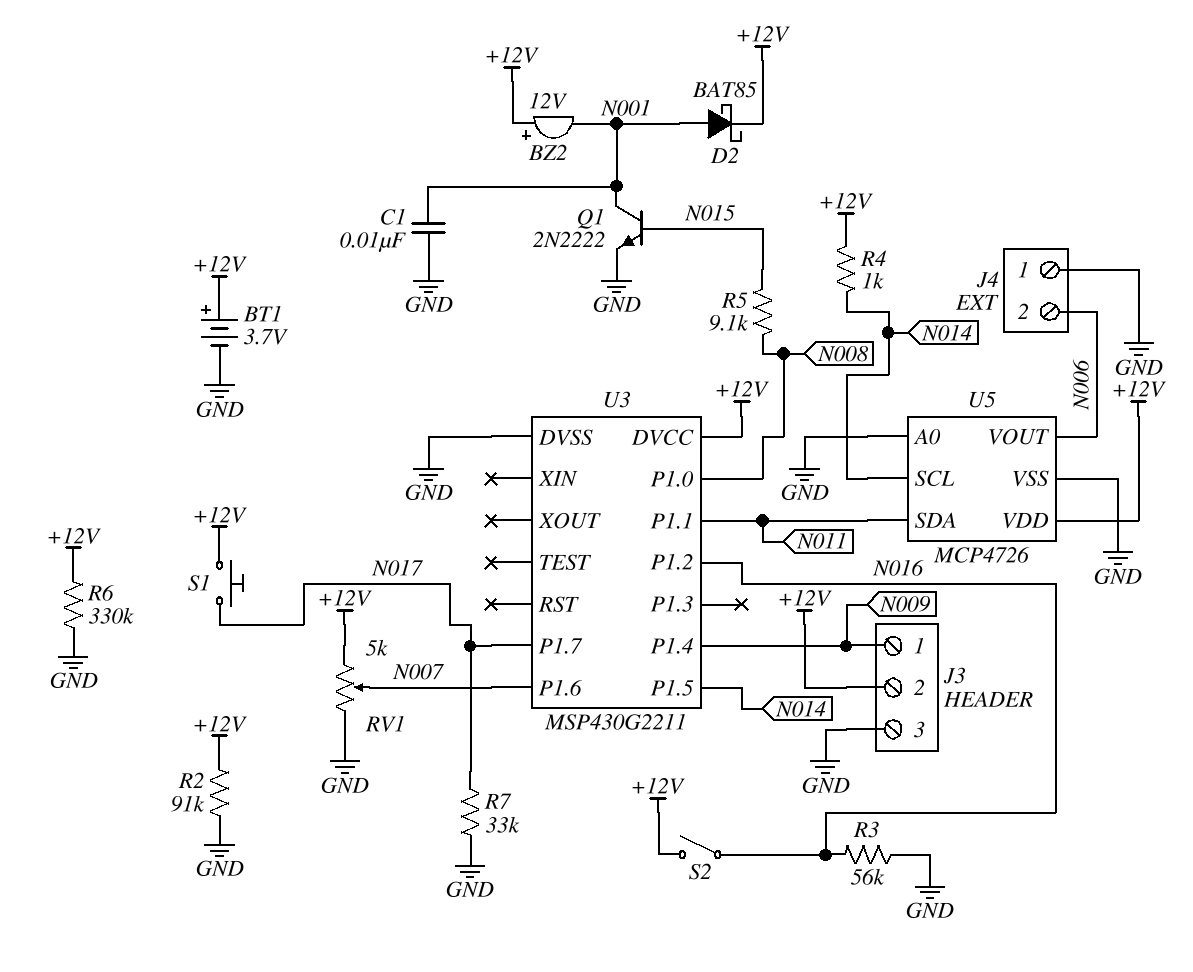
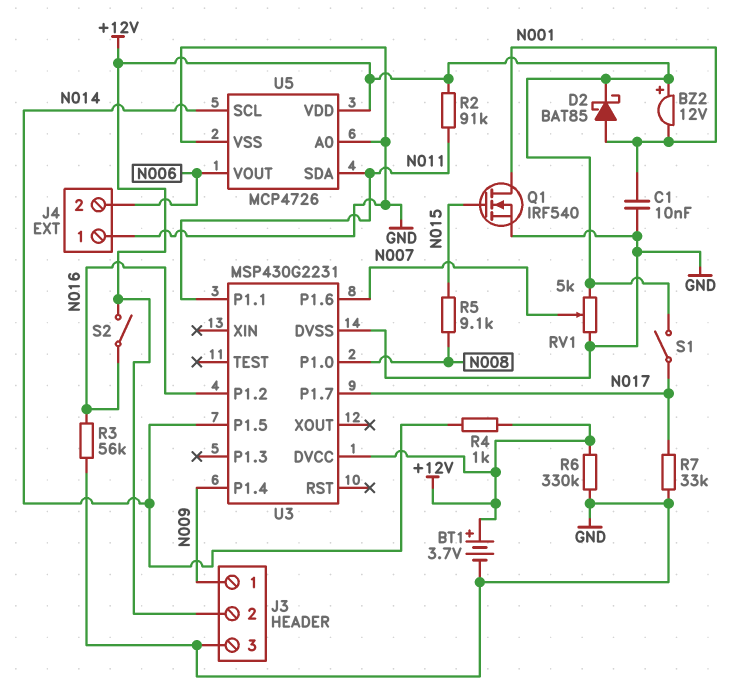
Q1: NPN 2N2222 (B N015, C N001, E GND) -> NMOS IRF540 (G N015, D N001, S GND)
R2: 91k (+12V, GND) -> 91k (+12V, N011)
S1: button (+12V, N017) -> switch (+12V, N017)
U3: MSP430G2211 -> MSP430G2231

